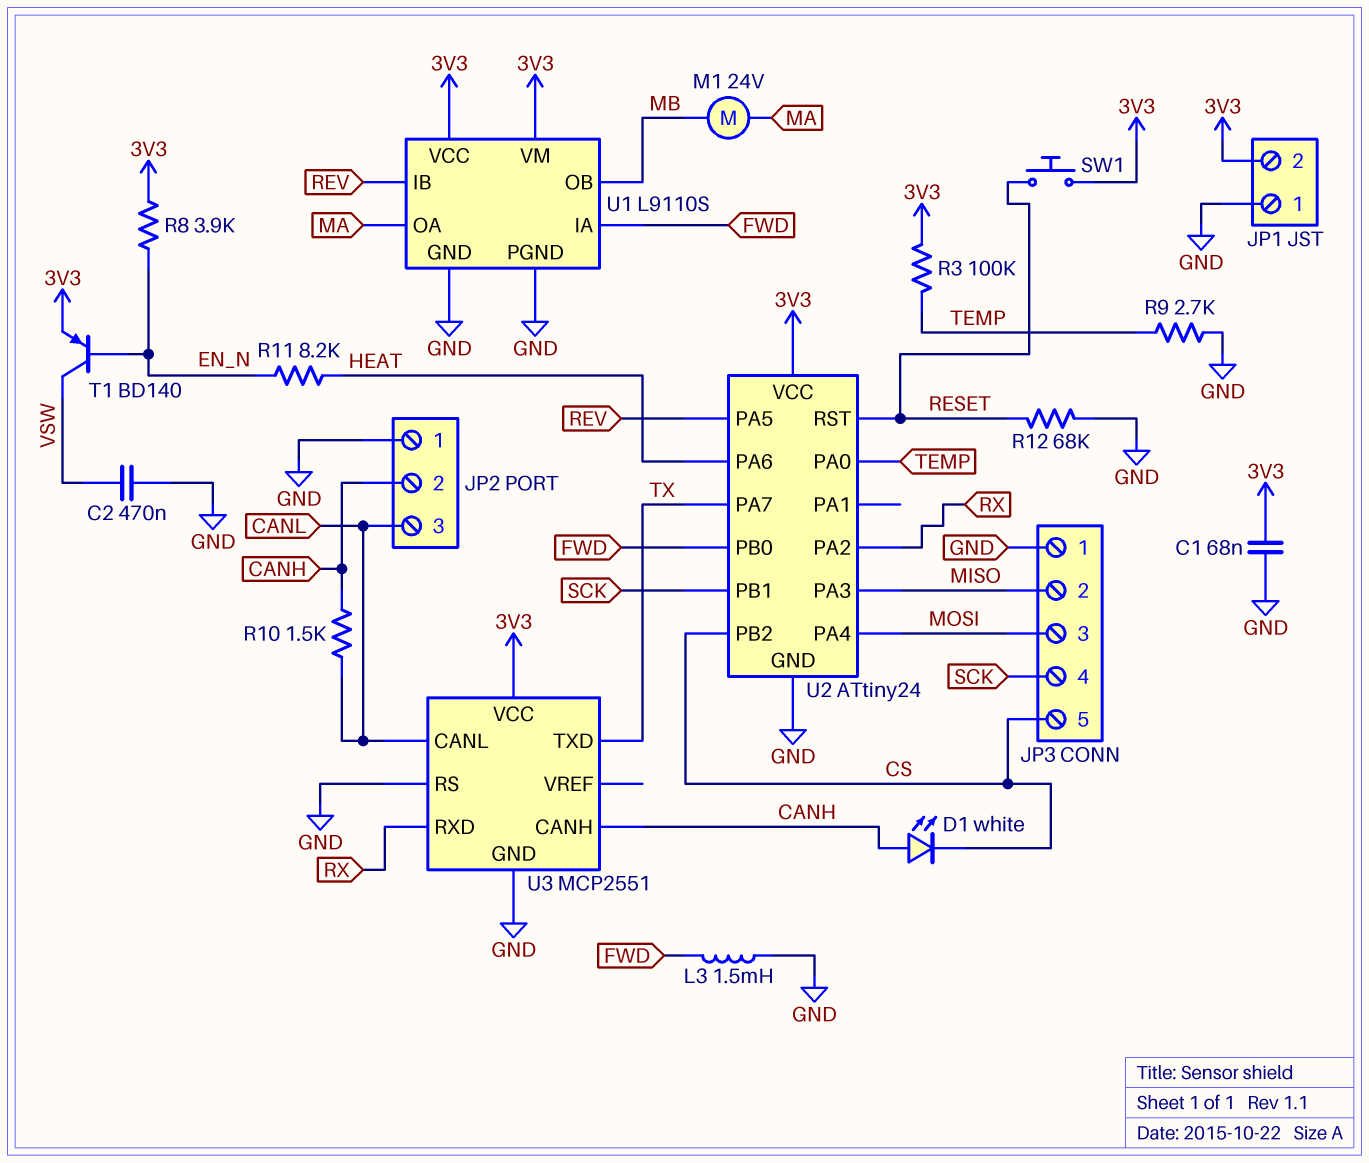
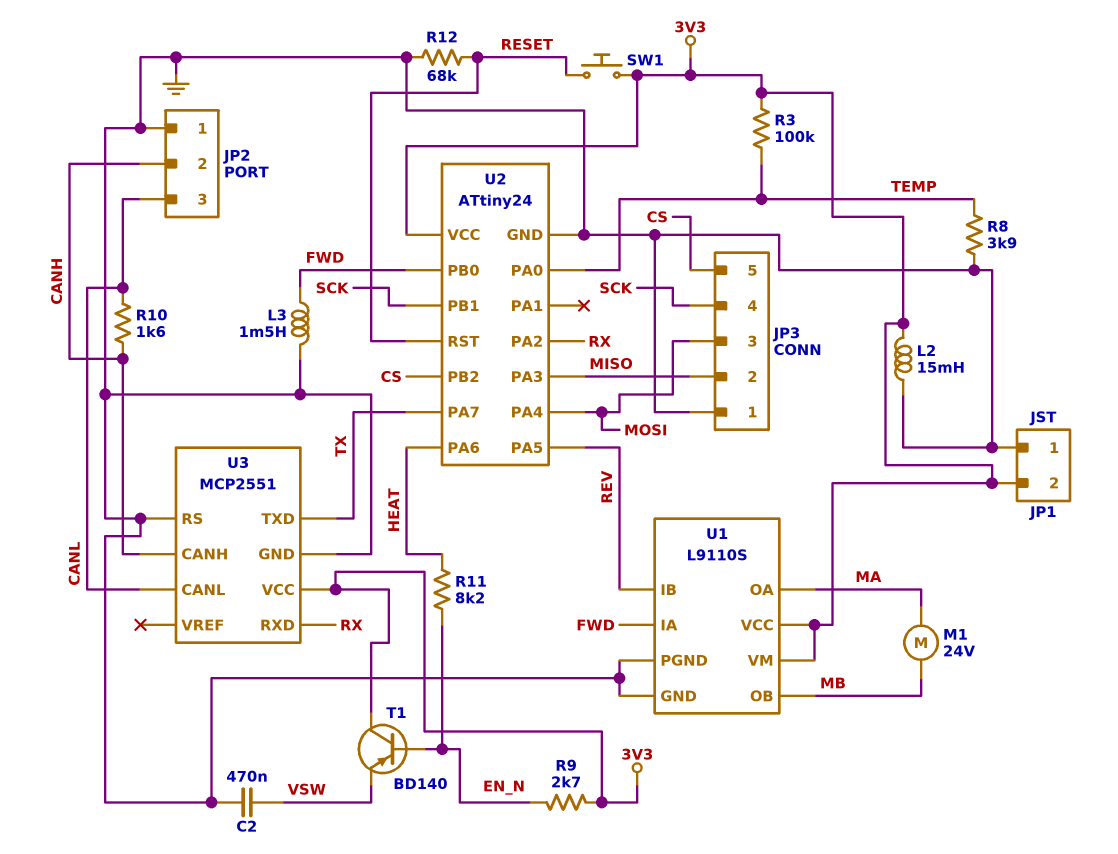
C1: 68nF (3V3, GND) -> none
D1: LED white (A CANH, K CS) -> none
L2: none -> 15mH (3V3, GND)
R8: 3.9k (3V3, EN_N) -> 3.9k (GND, TEMP)
R9: 2.7k (GND, TEMP) -> 2.7k (3V3, EN_N)
R10: 1.5k (CANH, CANL) -> 1.6k (CANH, CANL)
T1: PNP BD140 (B EN_N, C VSW, E 3V3) -> PNP BD140 (B EN_N, C 3V3, E VSW)

